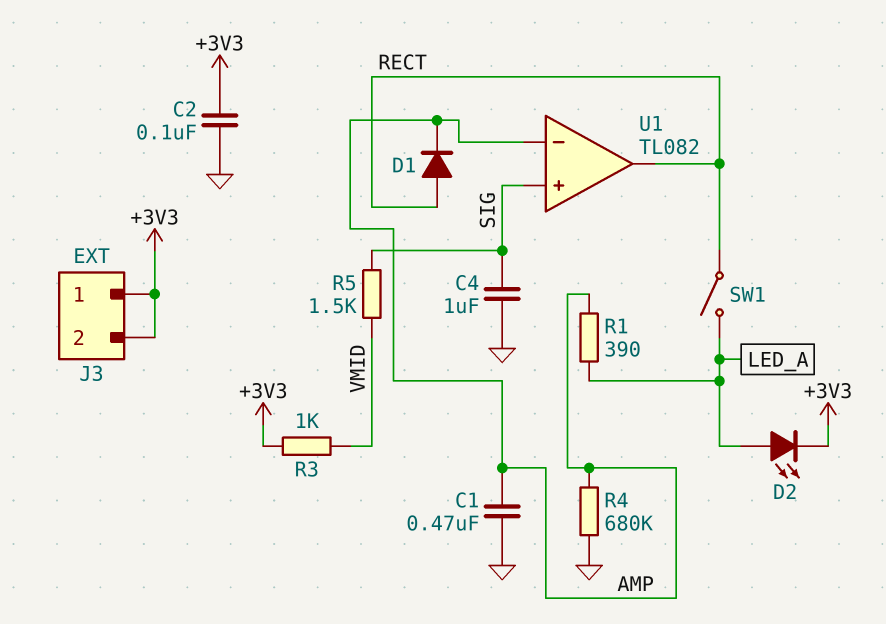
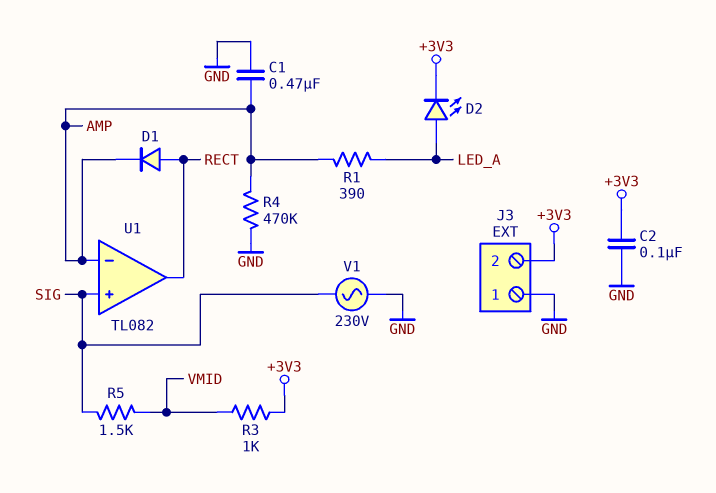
C4: 1uF (GND, SIG) -> none
J3 pin 1: +3V3 -> GND
R4: 680k (AMP, GND) -> 470k (AMP, GND)
SW1: switch (LED_A, RECT) -> none
V1: none -> AC 230V (GND, SIG)

